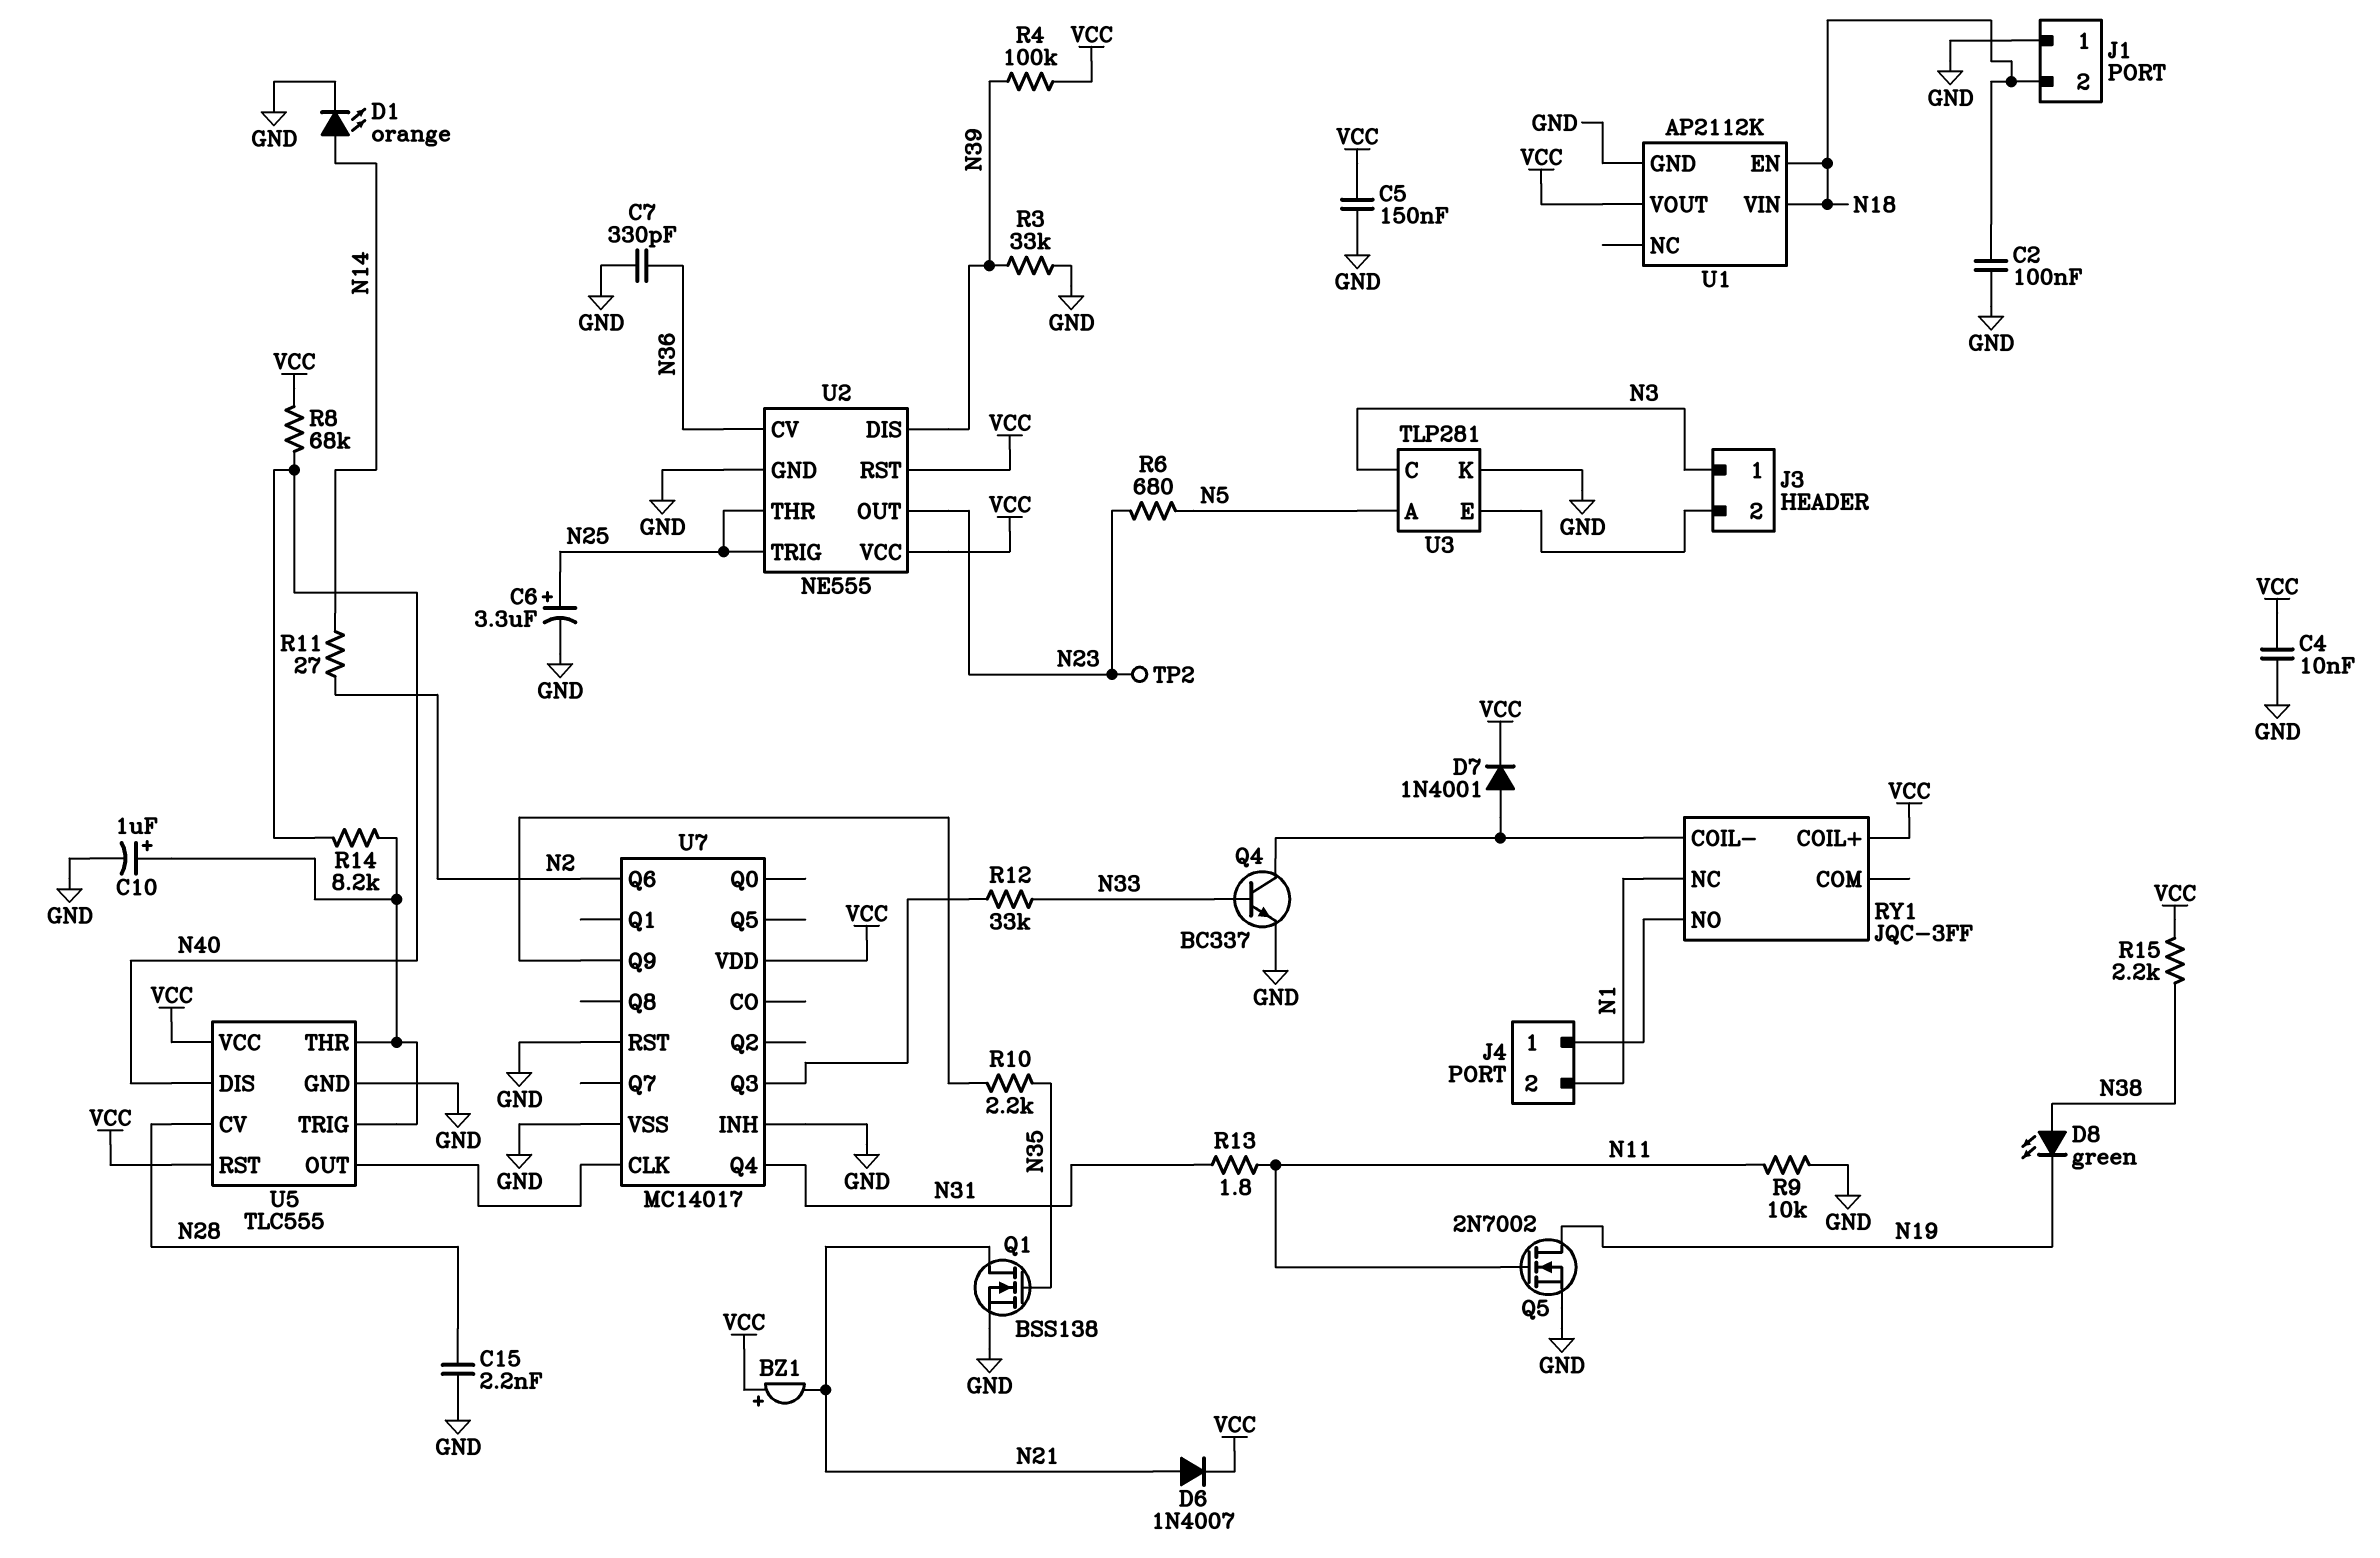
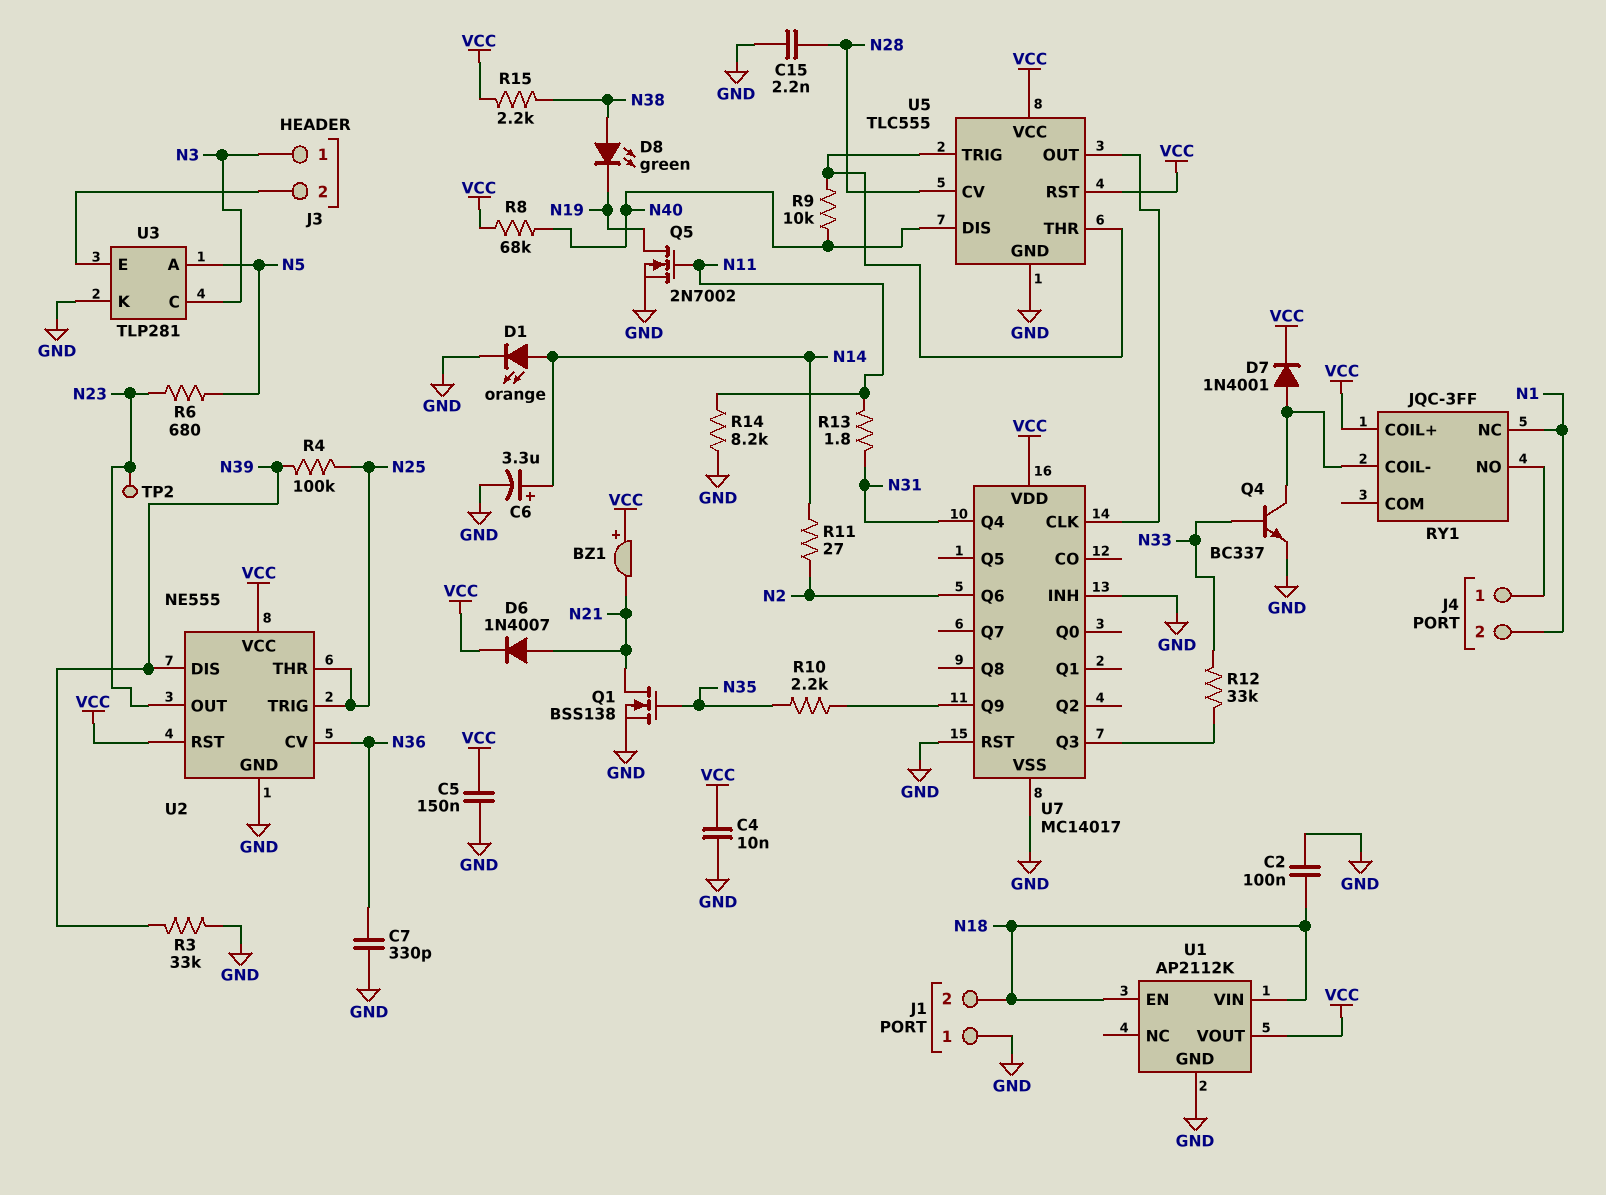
C6: 3.3uF (plus N25, minus GND) -> 3.3uF (plus N14, minus GND)
C10: 1uF (plus U5/THR, minus GND) -> none
R4: 100k (N39, VCC) -> 100k (N25, N39)
R9: 10k (GND, N11) -> 10k (N40, U5/THR)
R14: 8.2k (N40, U5/THR) -> 8.2k (GND, N11)

